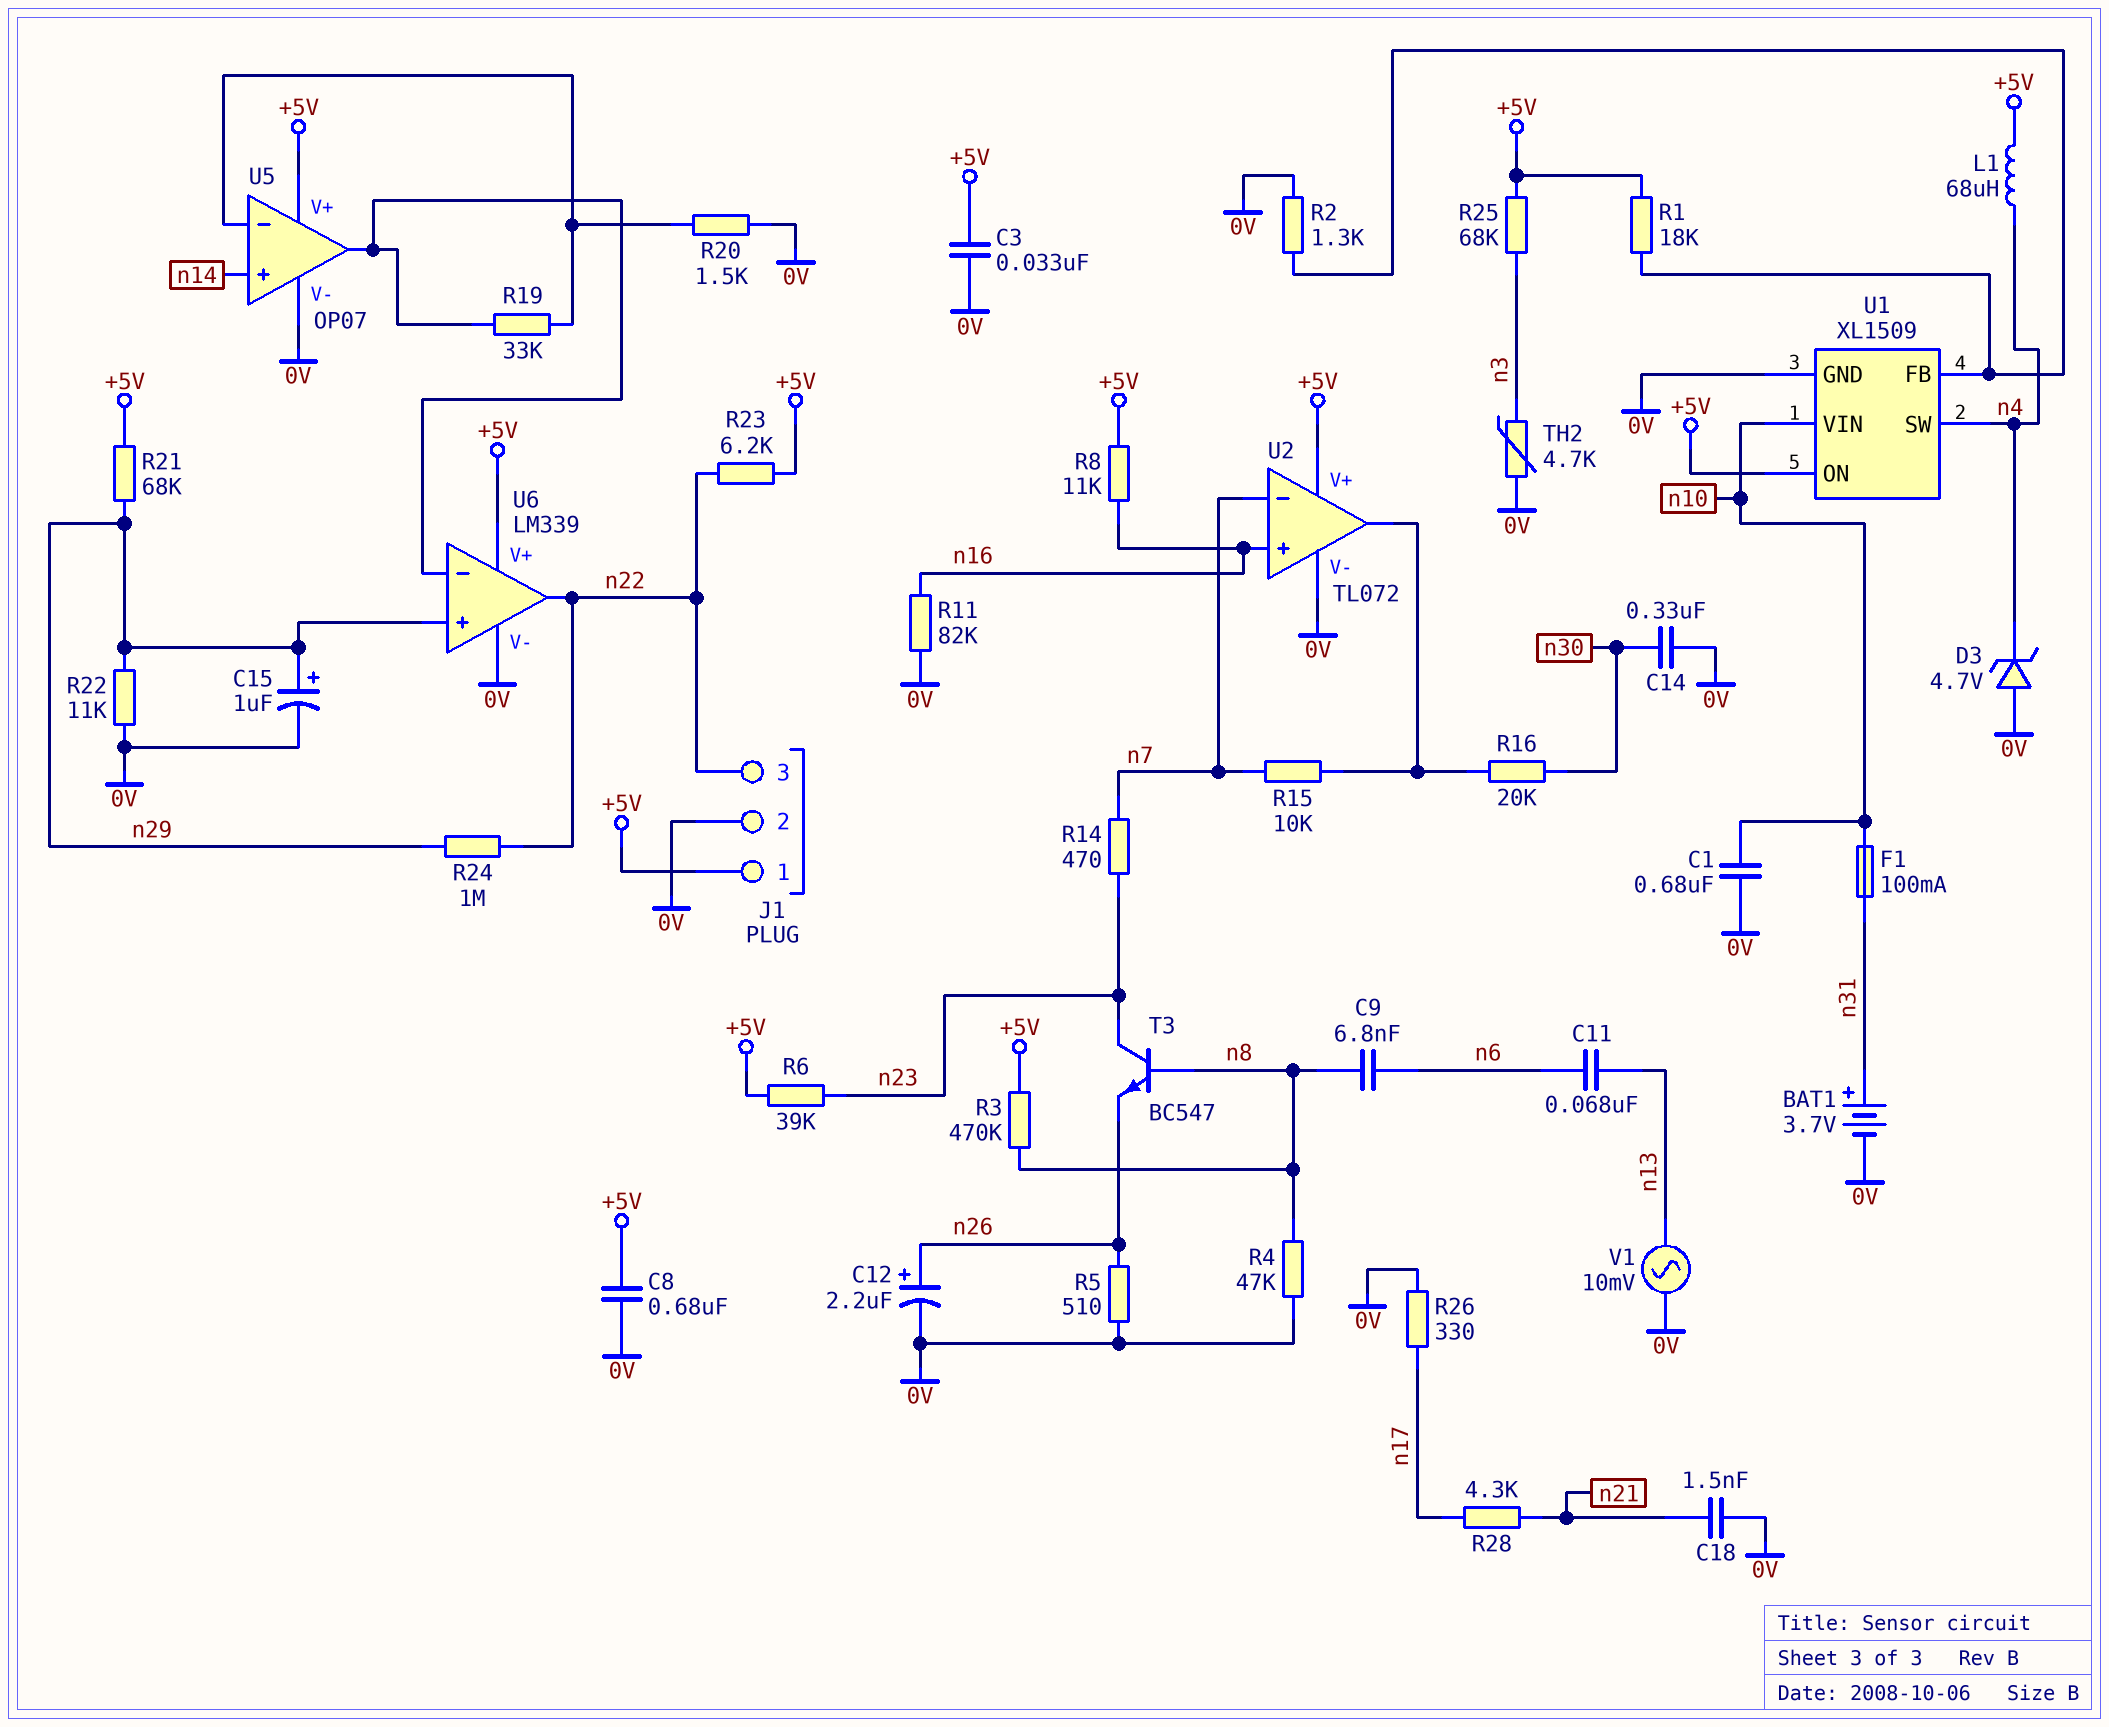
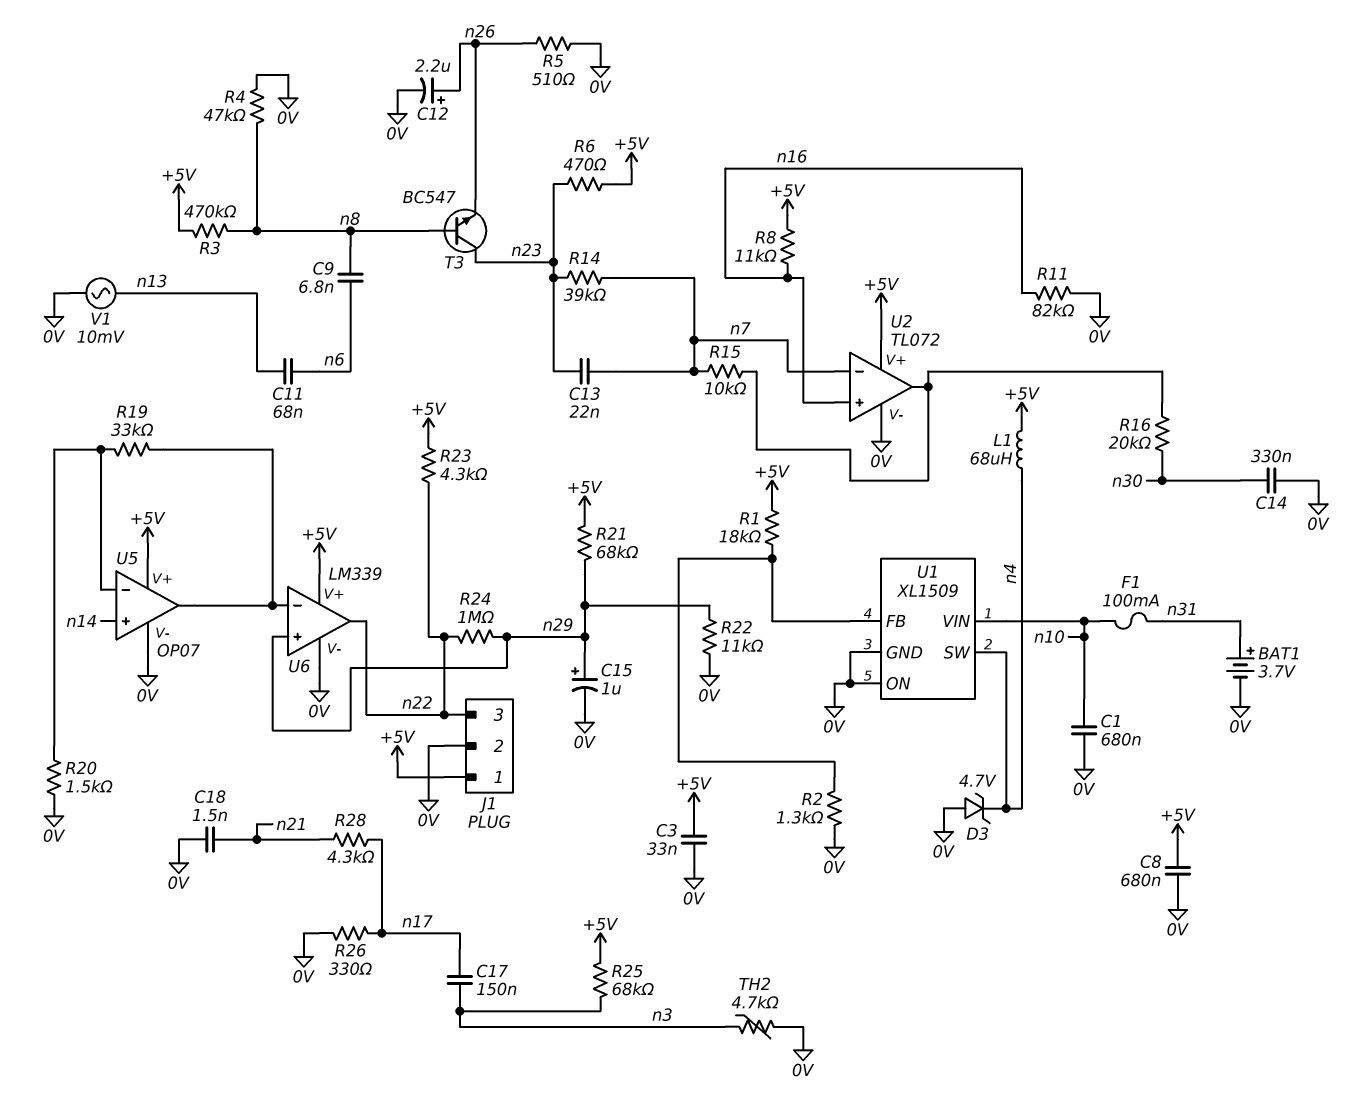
C13: none -> 22nF (n7, n23)
C17: none -> 150nF (n3, n17)
R6: 39k (+5V, n23) -> 470 (+5V, n23)
R14: 470 (n7, n23) -> 39k (n7, n23)
R23: 6.2k (+5V, n22) -> 4.3k (+5V, n22)
U1 pin ON: +5V -> 0V

